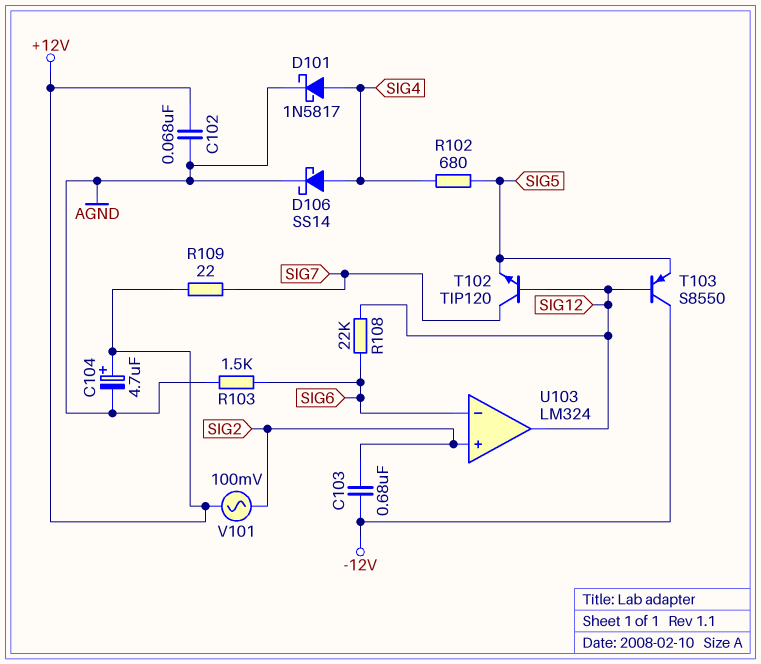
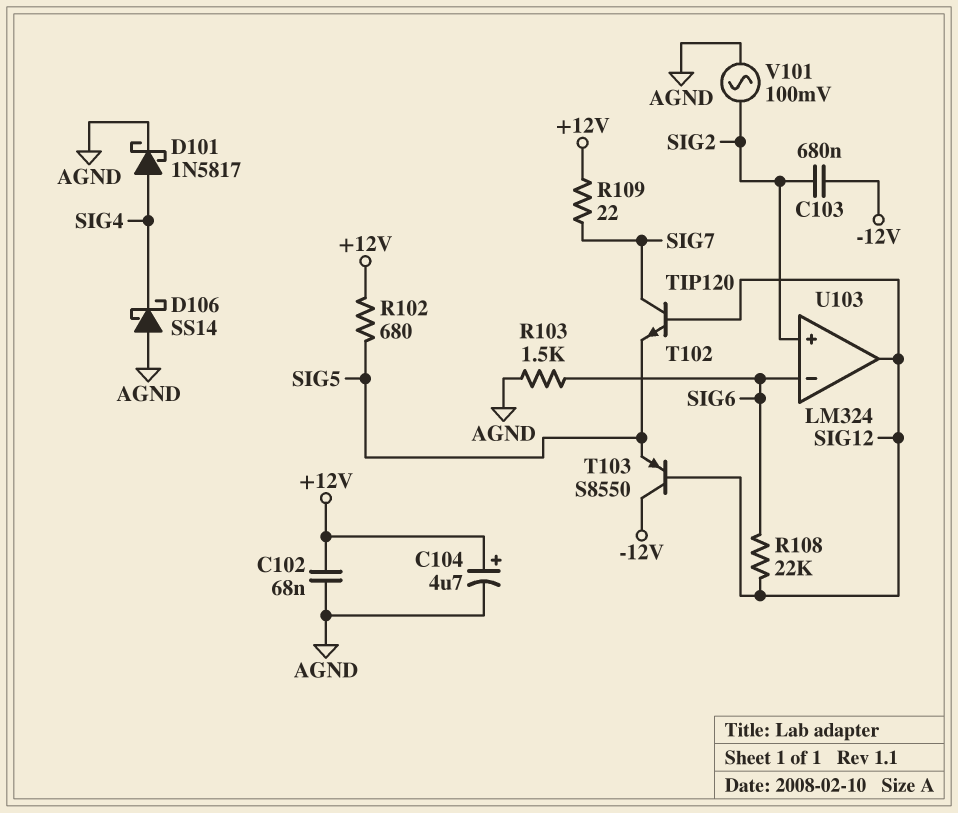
D106: schottky SS14 (A SIG4, K AGND) -> schottky SS14 (A AGND, K SIG4)
R102: 680 (SIG4, SIG5) -> 680 (+12V, SIG5)
V101: AC 100mV (+12V, SIG2) -> AC 100mV (AGND, SIG2)

